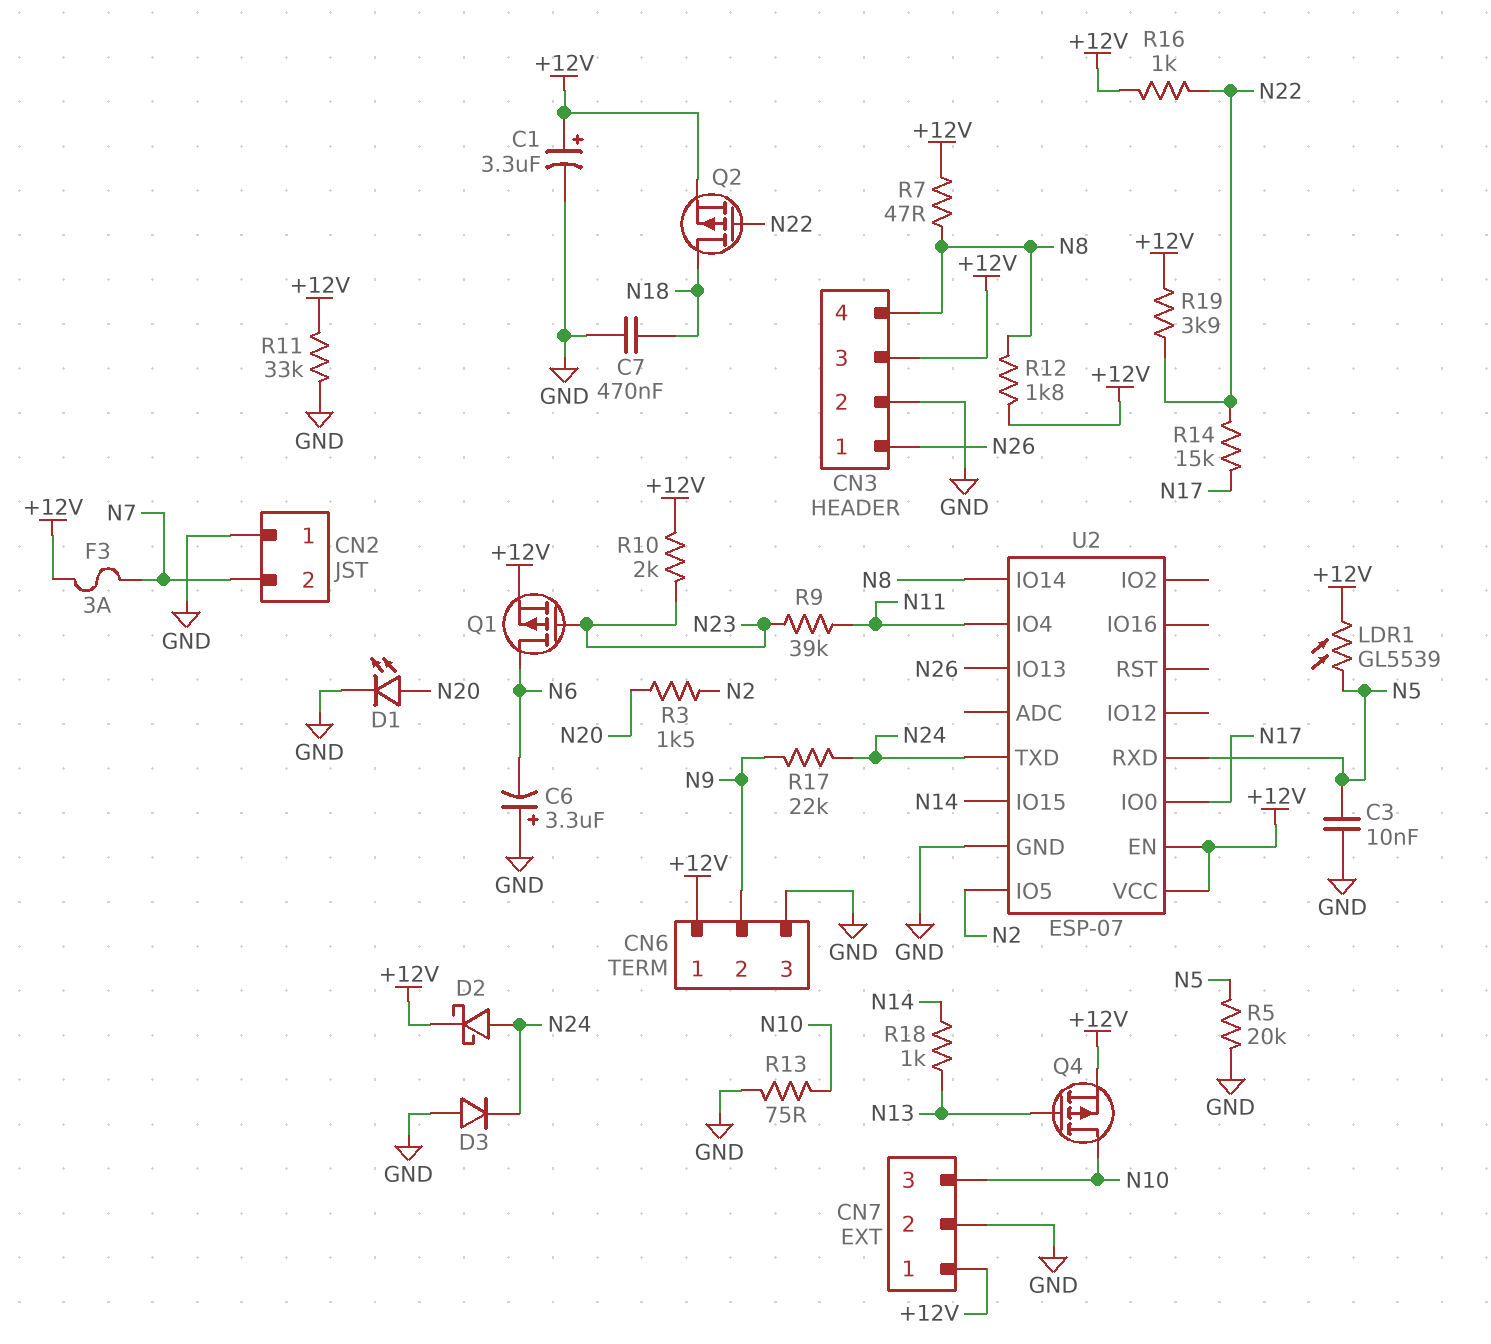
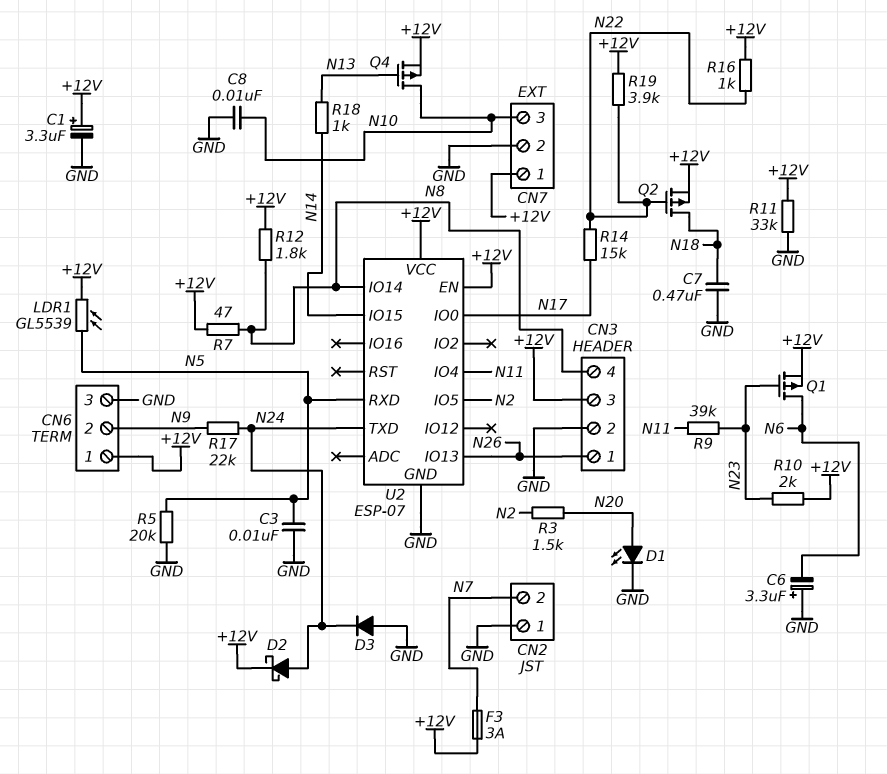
C8: none -> 10nF (GND, N10)
R13: 75 (GND, N10) -> none

